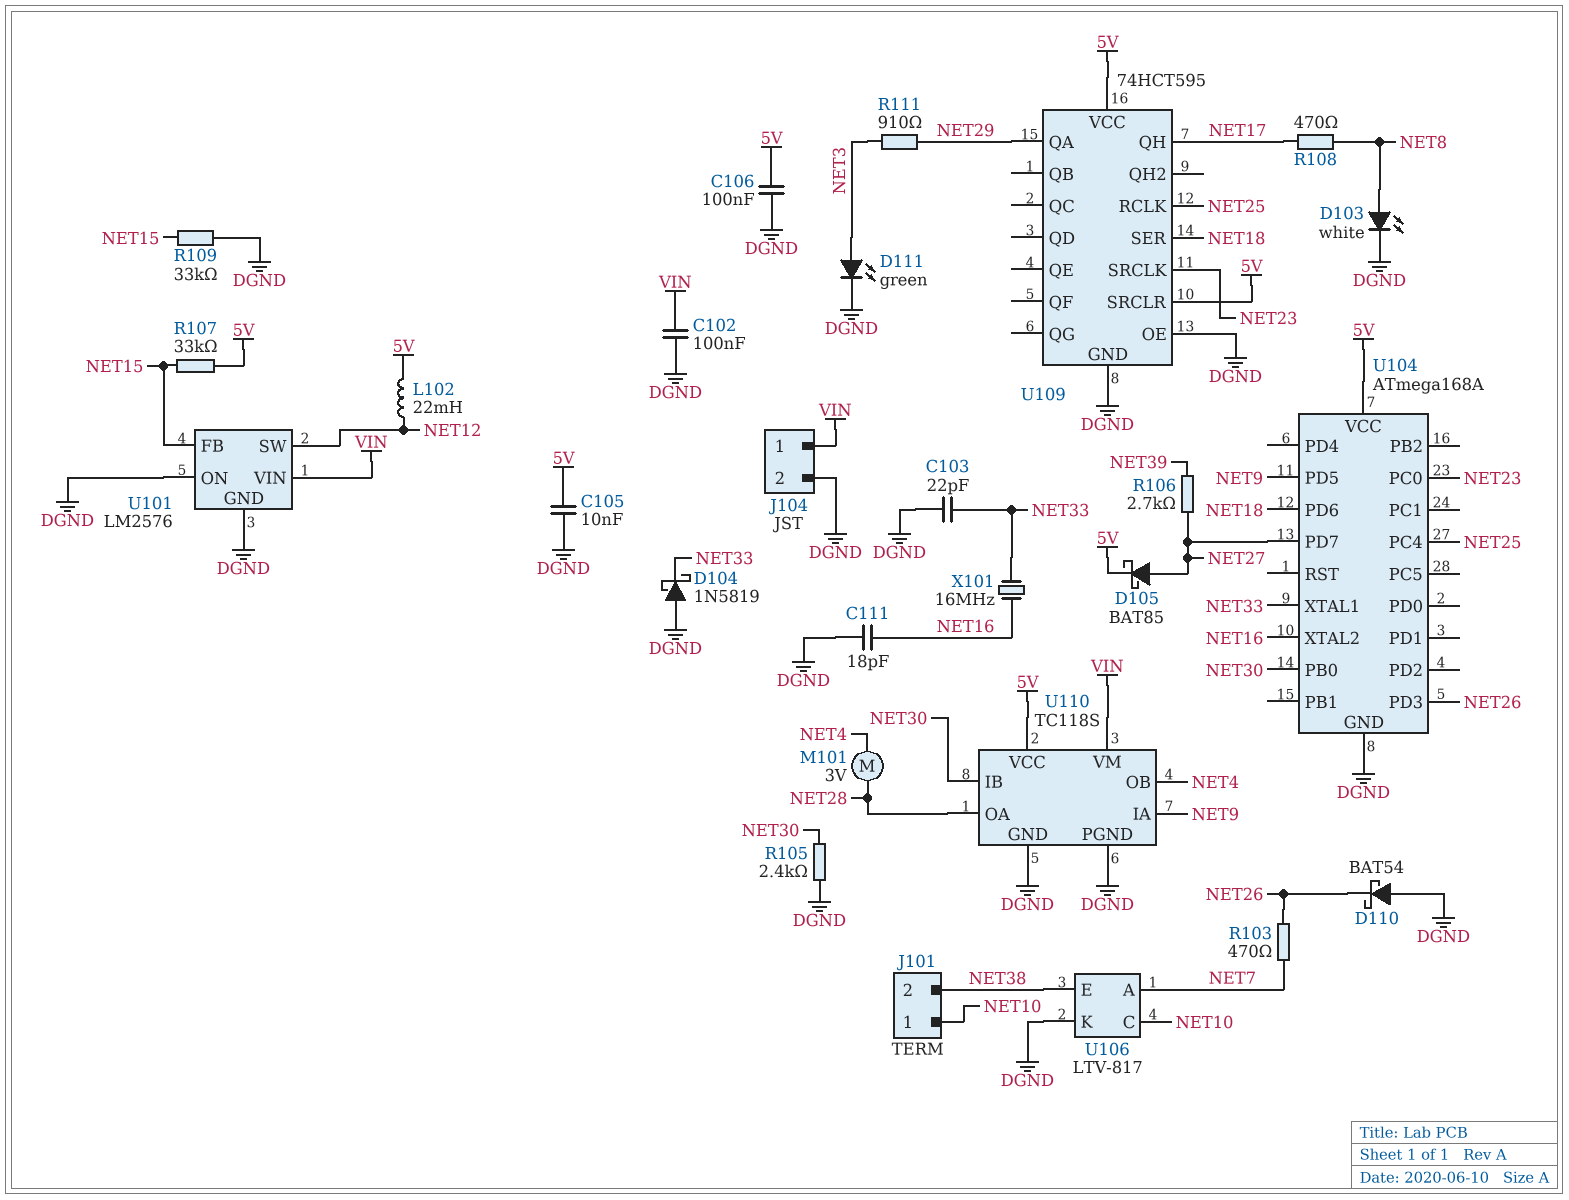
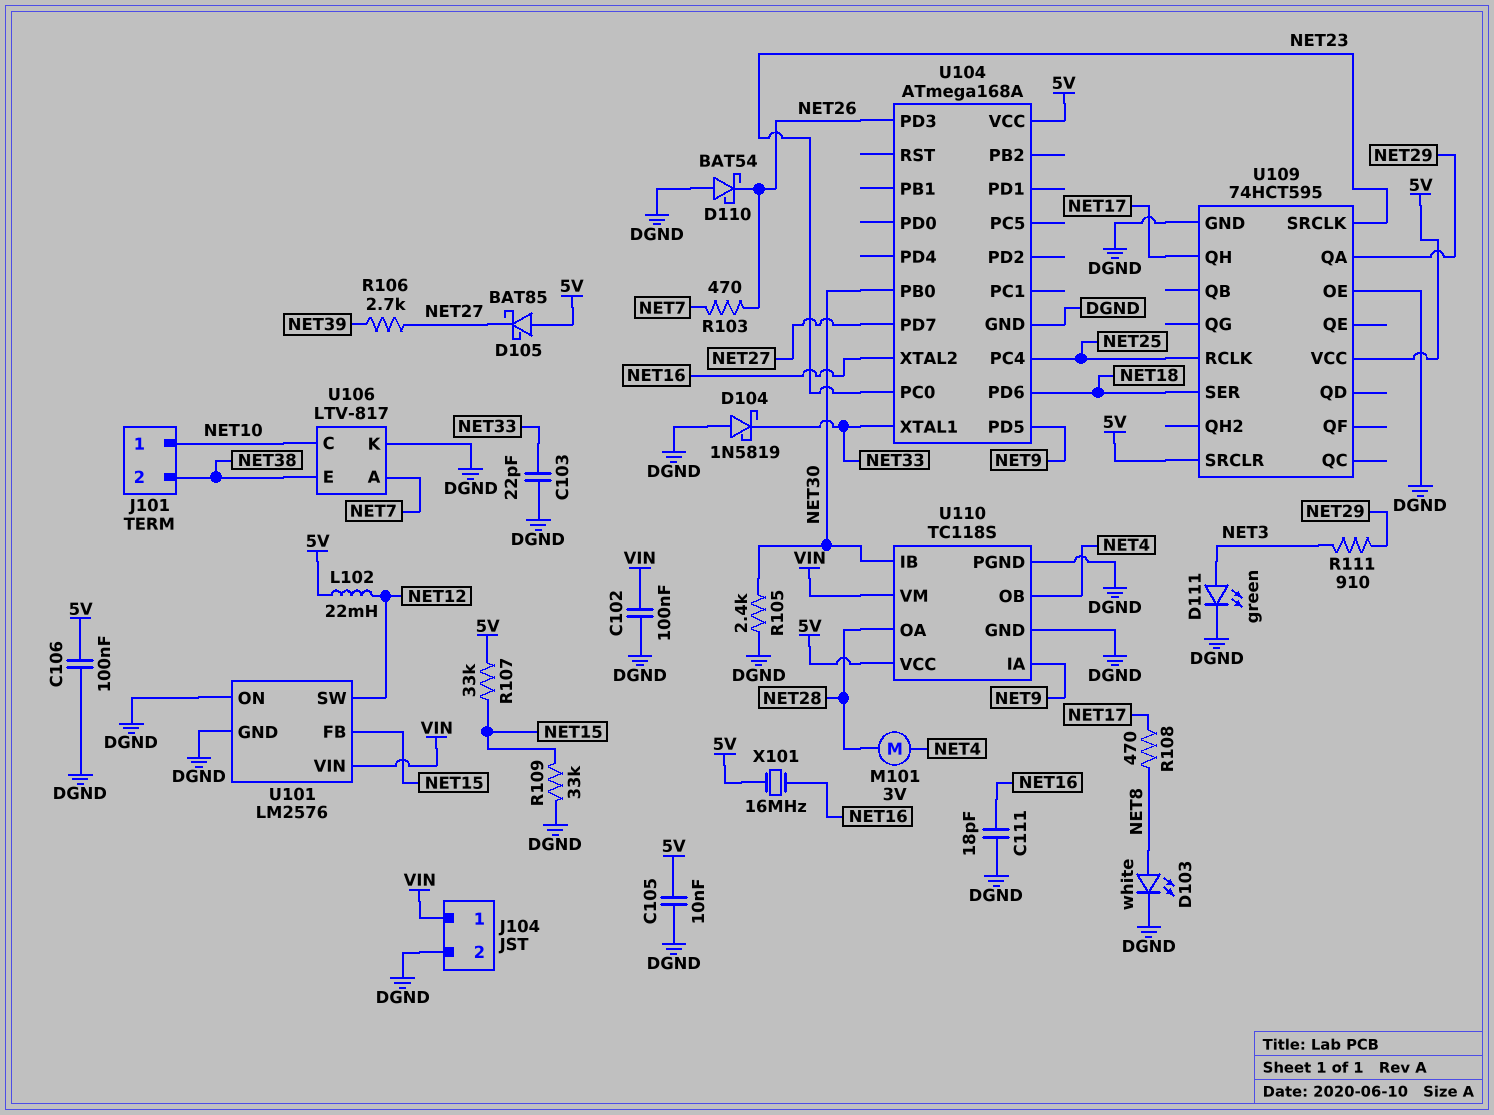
D105: schottky BAT85 (A NET27, K 5V) -> schottky BAT85 (A 5V, K NET27)
X101: 16MHz (NET16, NET33) -> 16MHz (5V, NET16)

